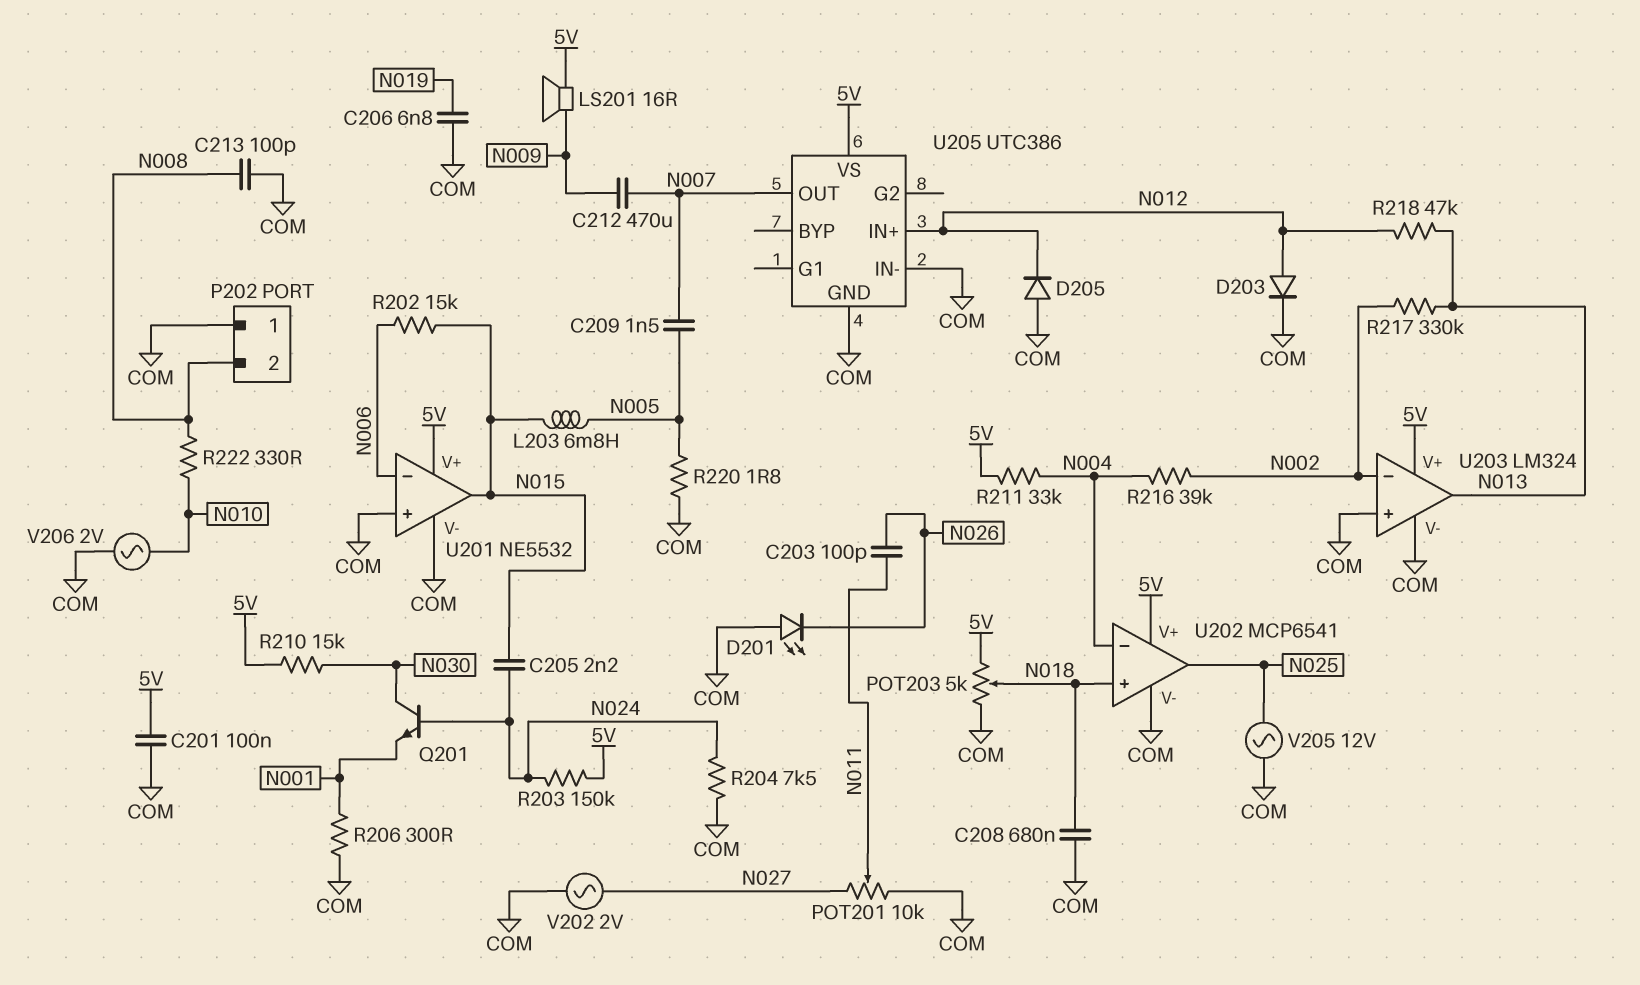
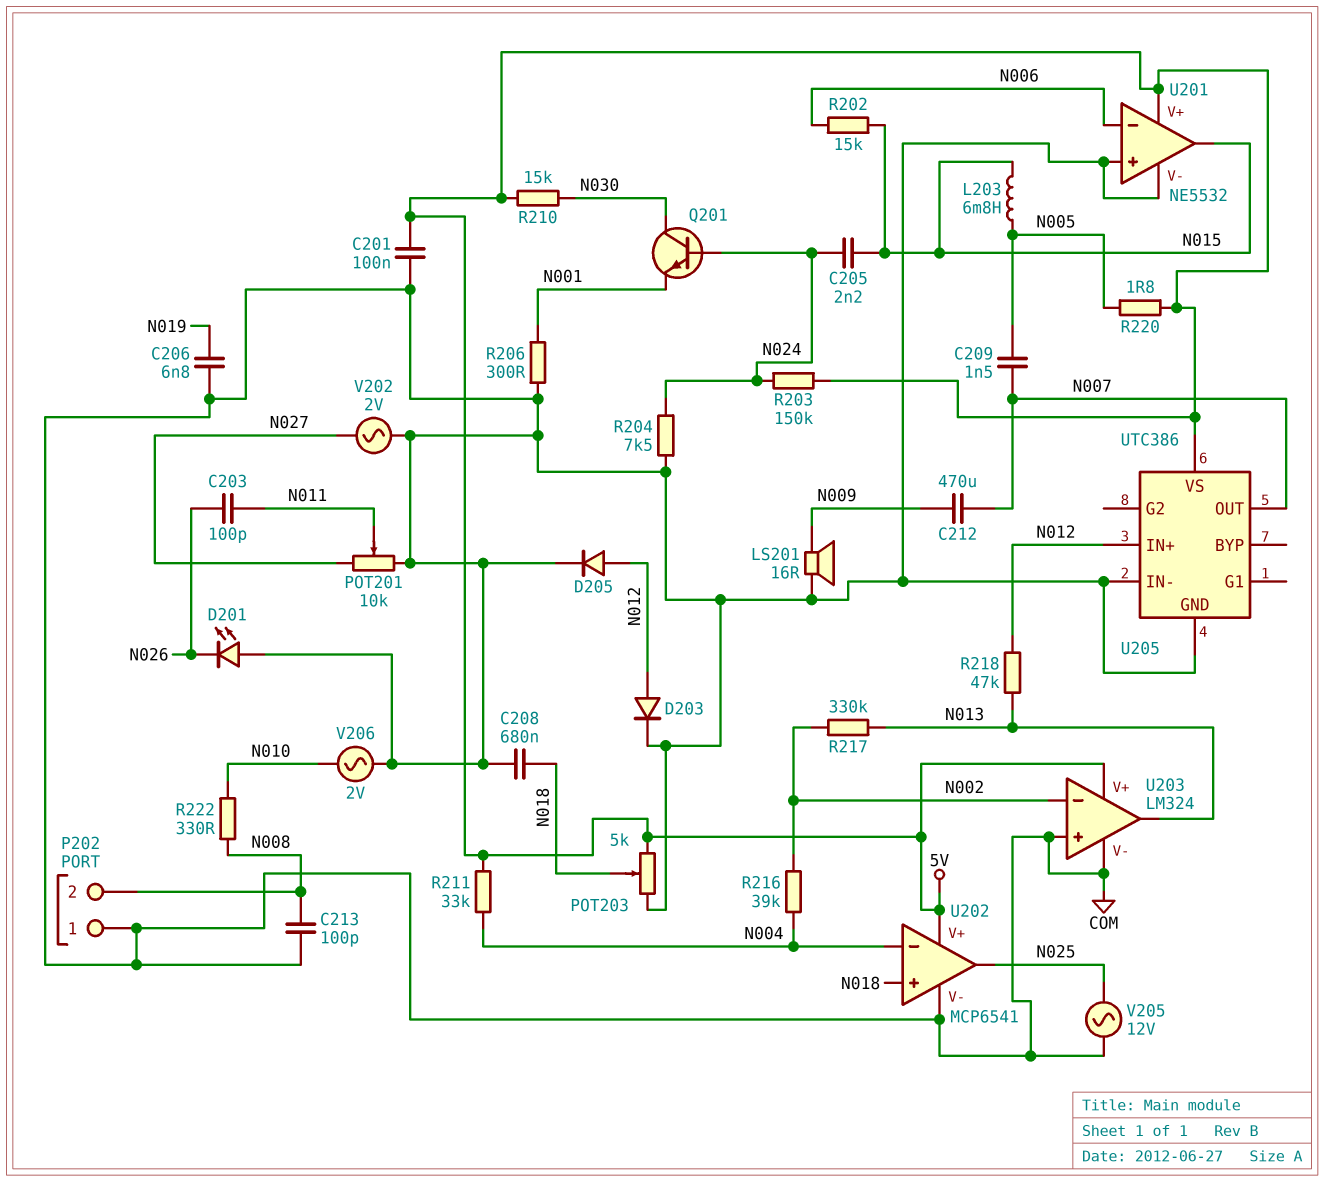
D205: diode (A COM, K N012) -> diode (A N012, K COM)
LS201: speaker 16R (5V, N009) -> speaker 16R (COM, N009)
R220: 1.8 (COM, N005) -> 1.8 (5V, N005)

